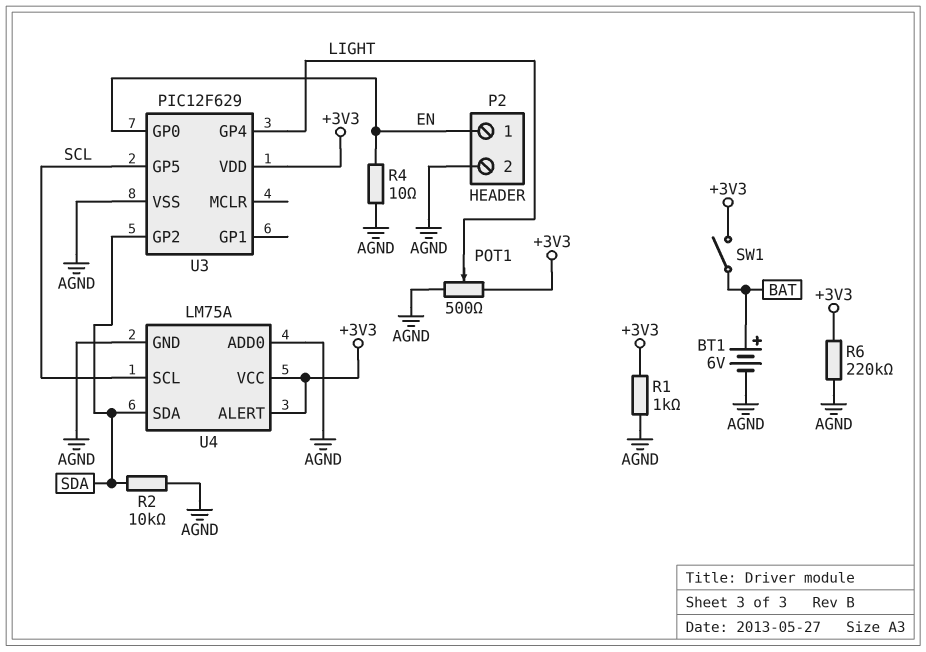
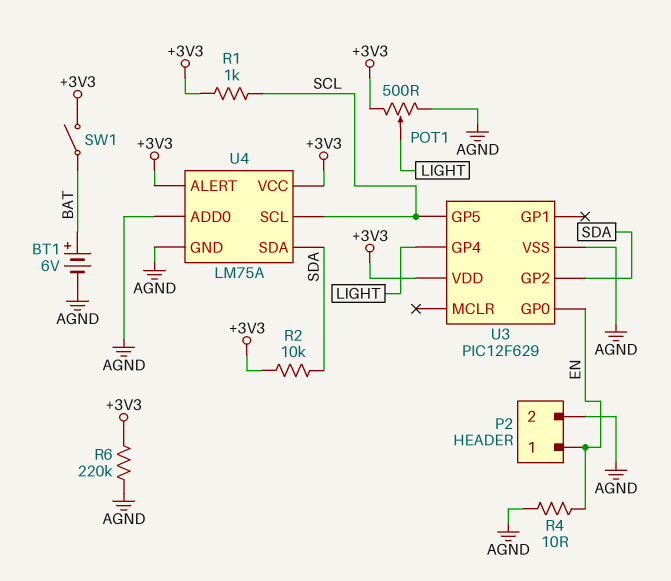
R1: 1k (+3V3, AGND) -> 1k (+3V3, SCL)
R2: 10k (AGND, SDA) -> 10k (+3V3, SDA)

